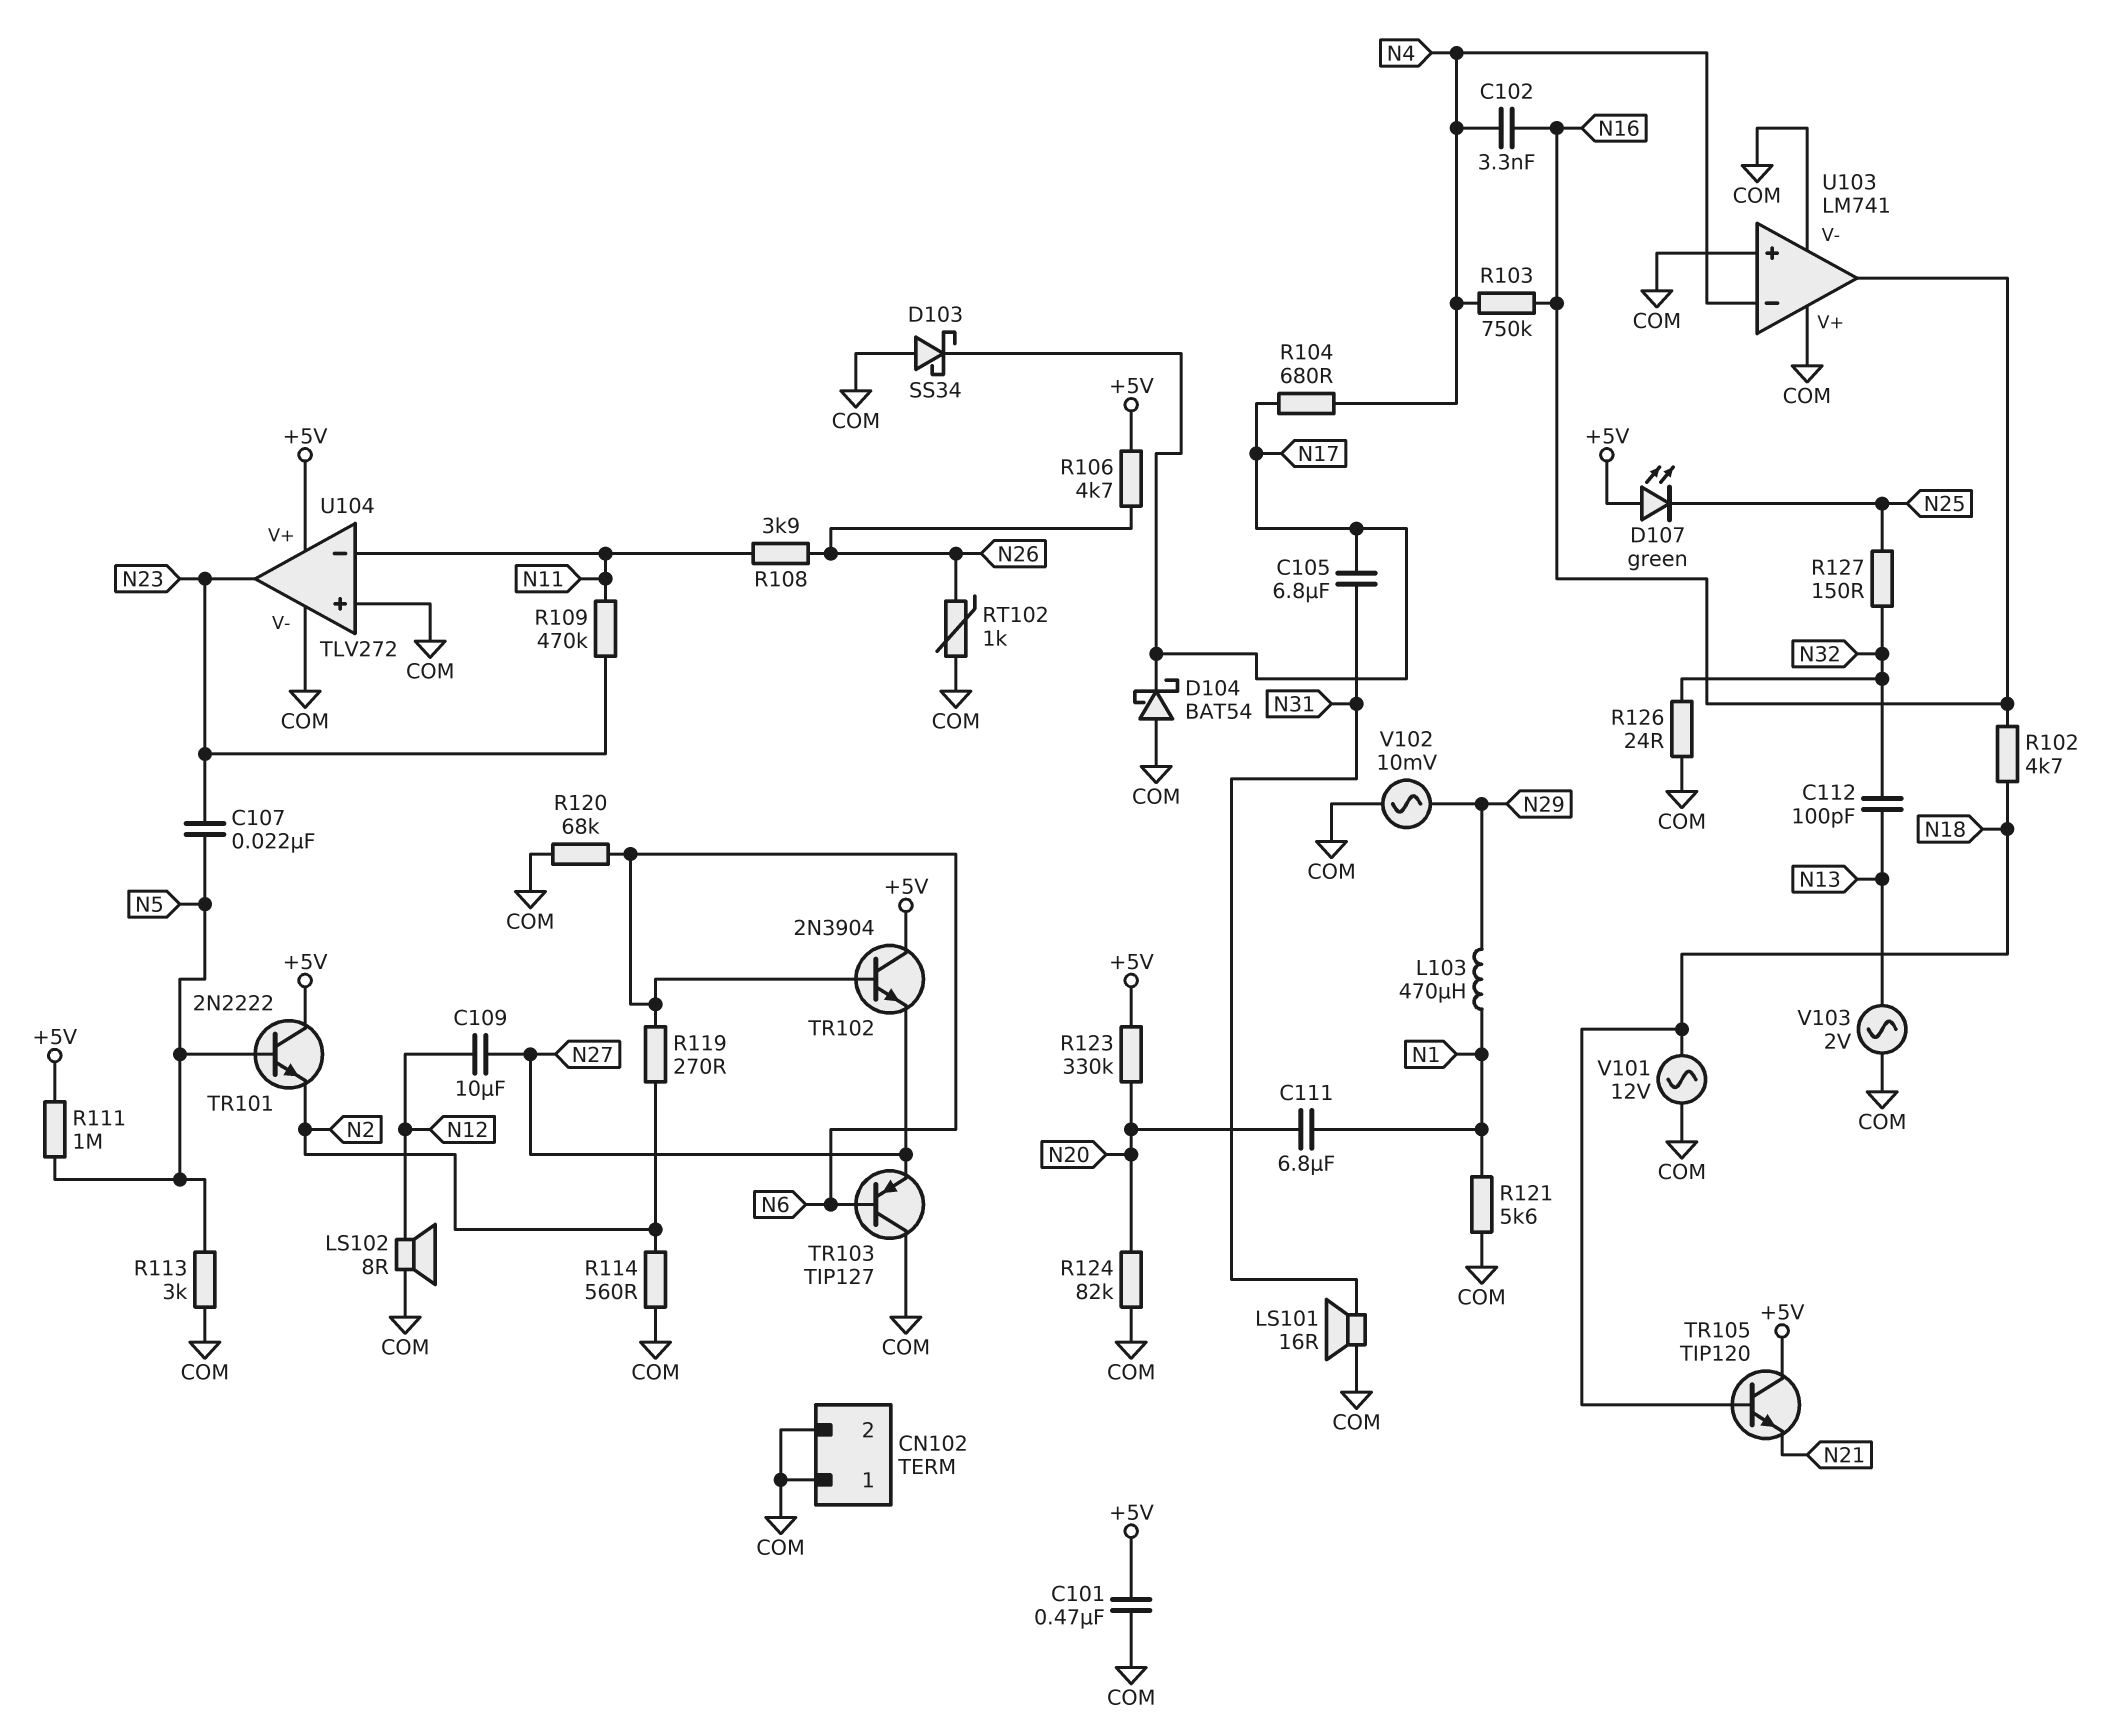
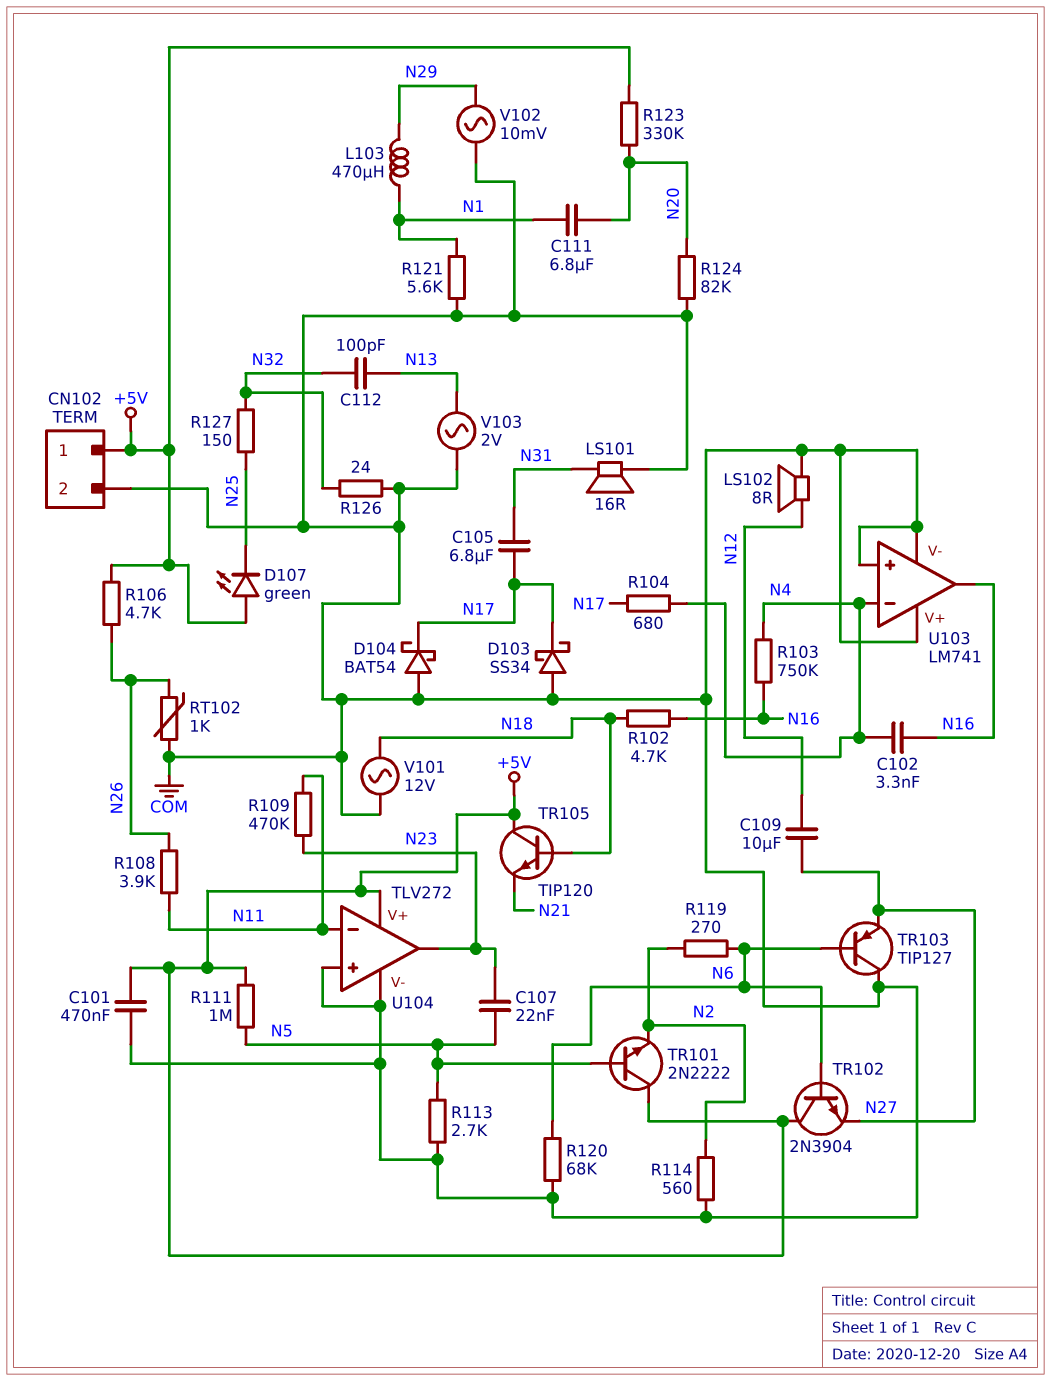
CN102 pin 1: COM -> +5V
R113: 3k (COM, N5) -> 2.7k (COM, N5)

